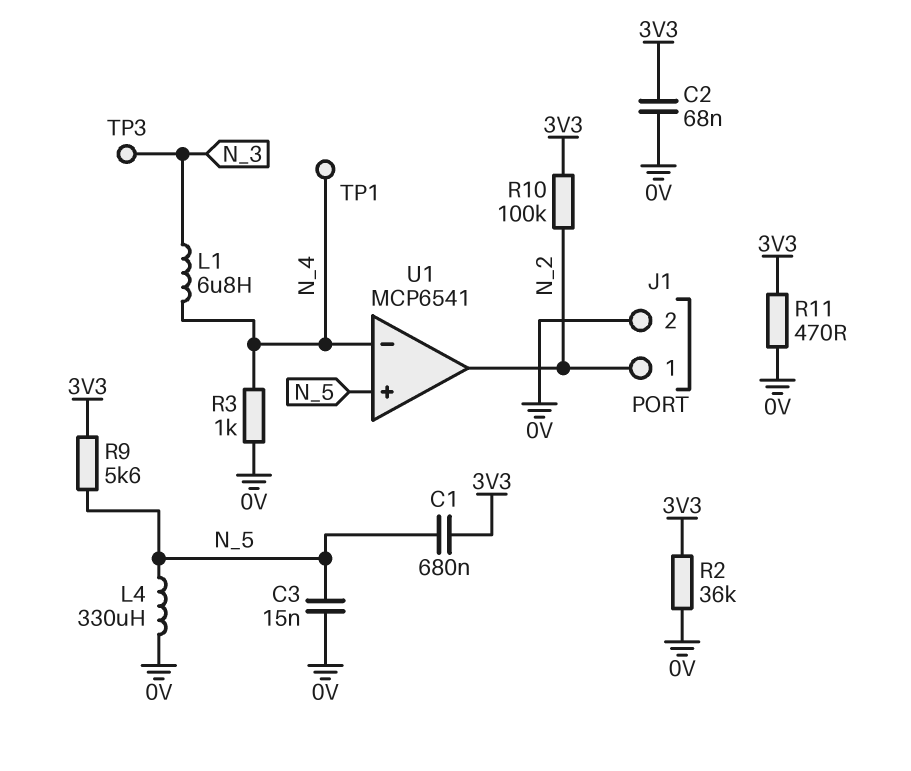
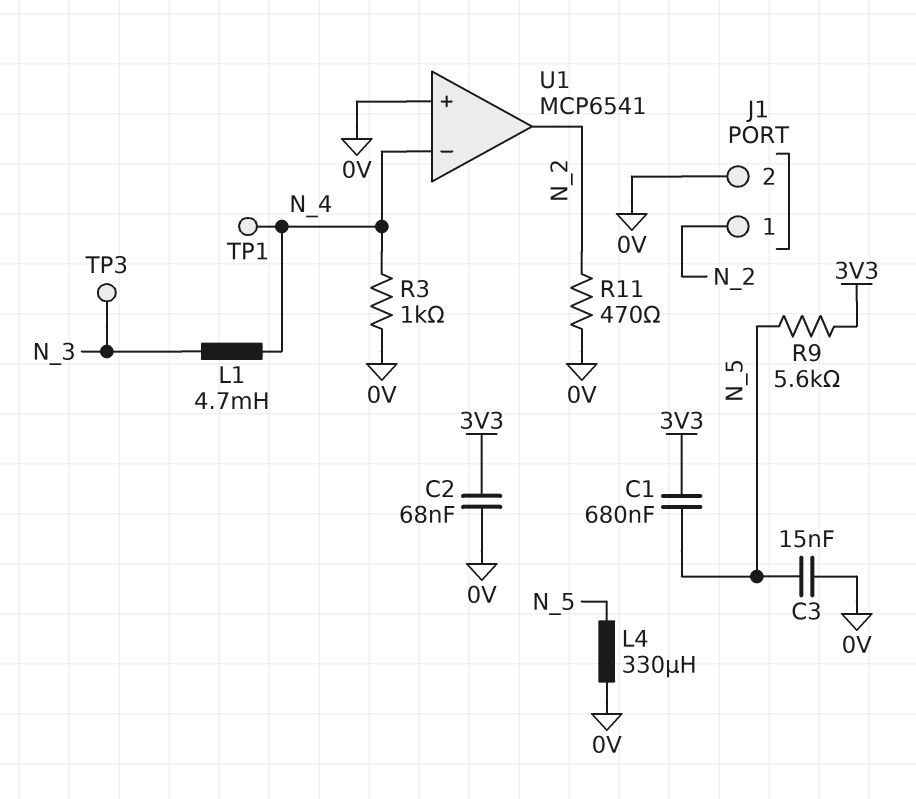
L1: 6.8uH (N_3, N_4) -> 4.7mH (N_3, N_4)
R2: 36k (0V, 3V3) -> none
R10: 100k (3V3, N_2) -> none
R11: 470 (0V, 3V3) -> 470 (0V, N_2)
U1 pin in+: N_5 -> 0V

